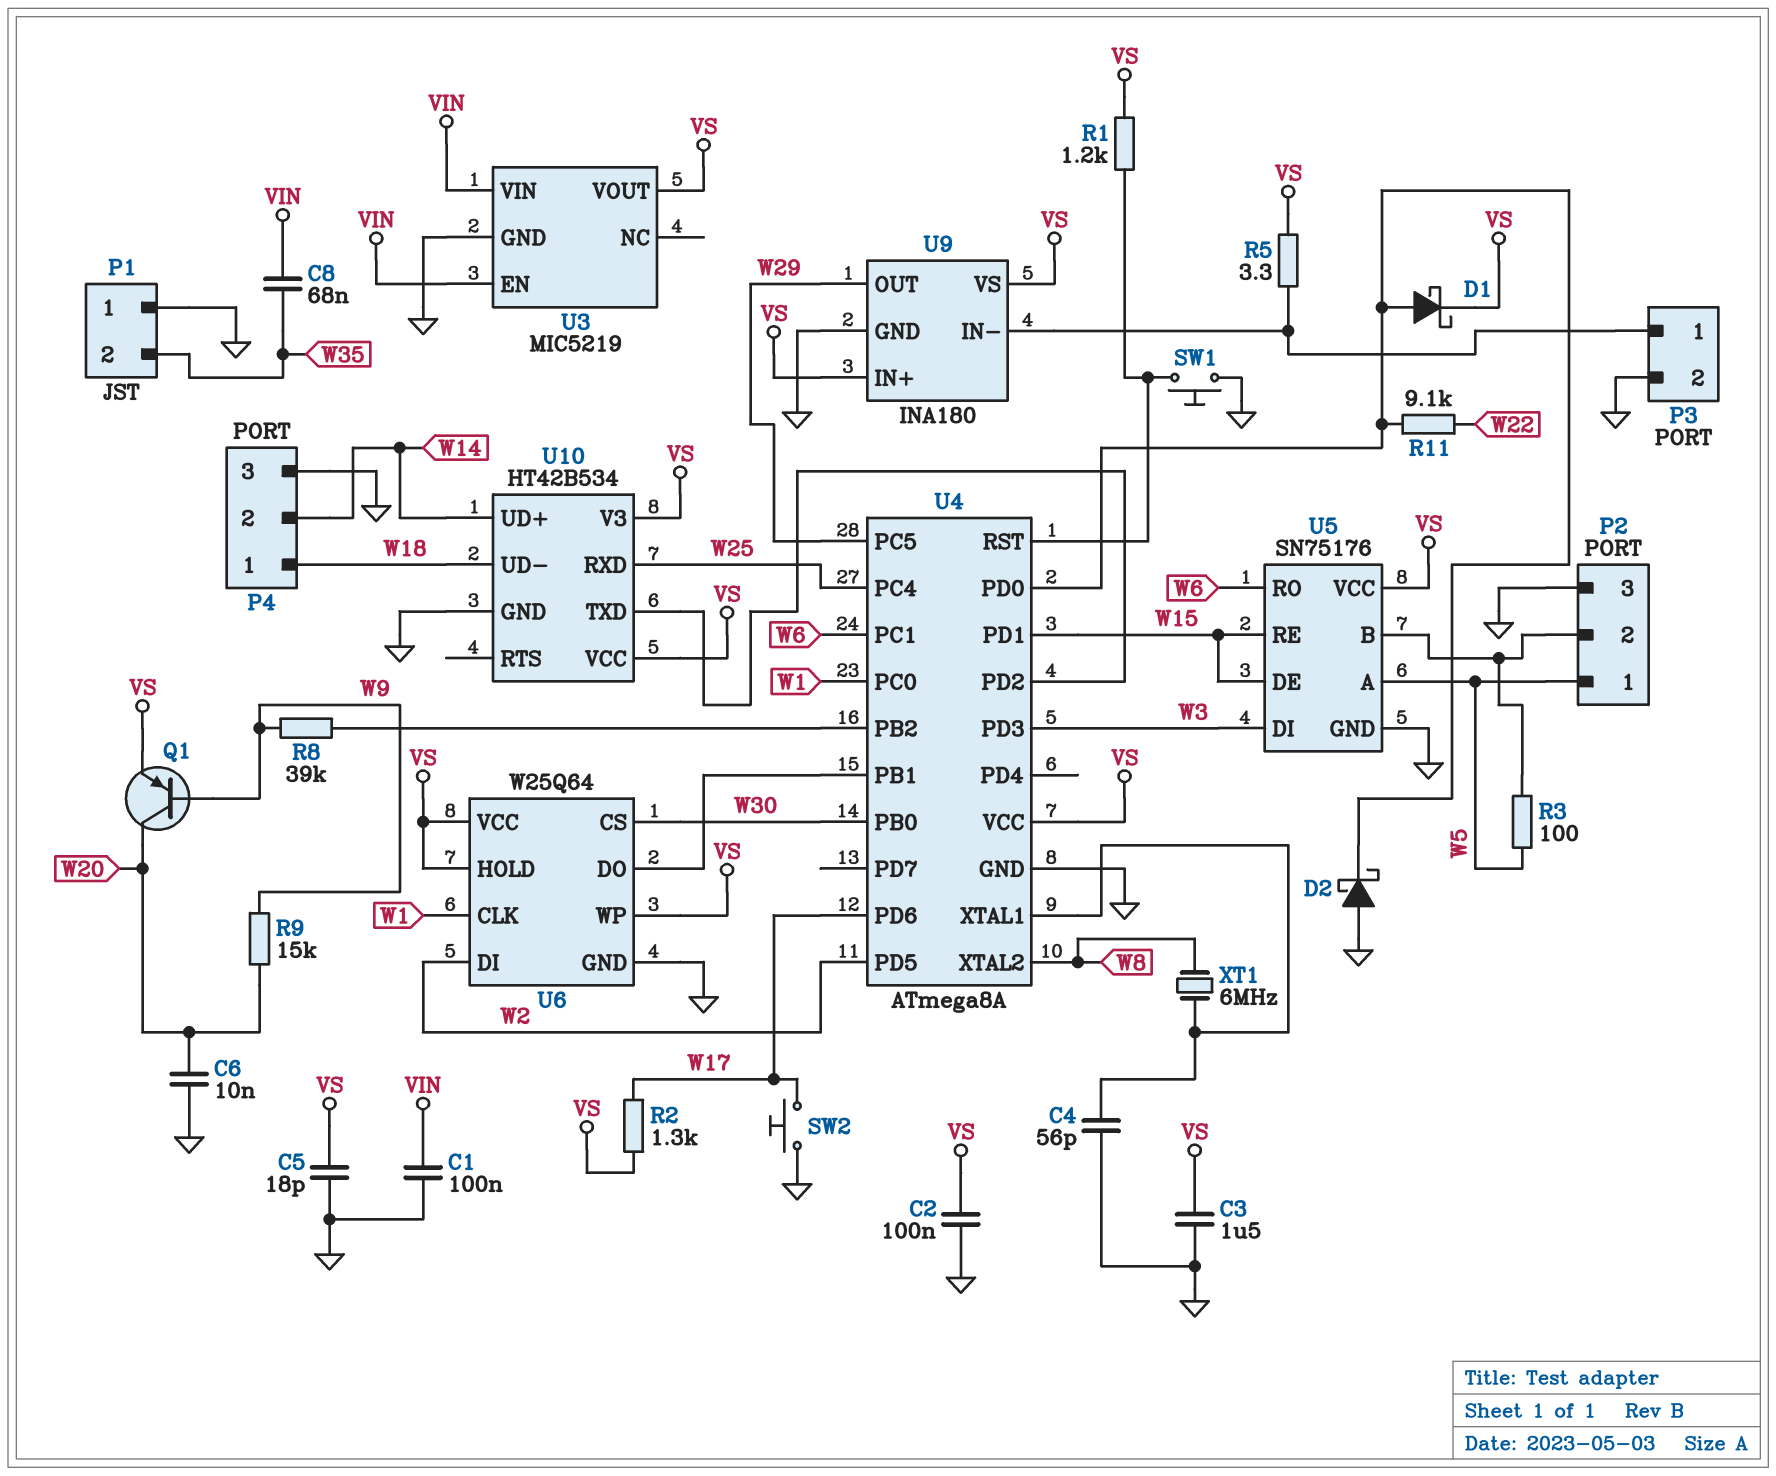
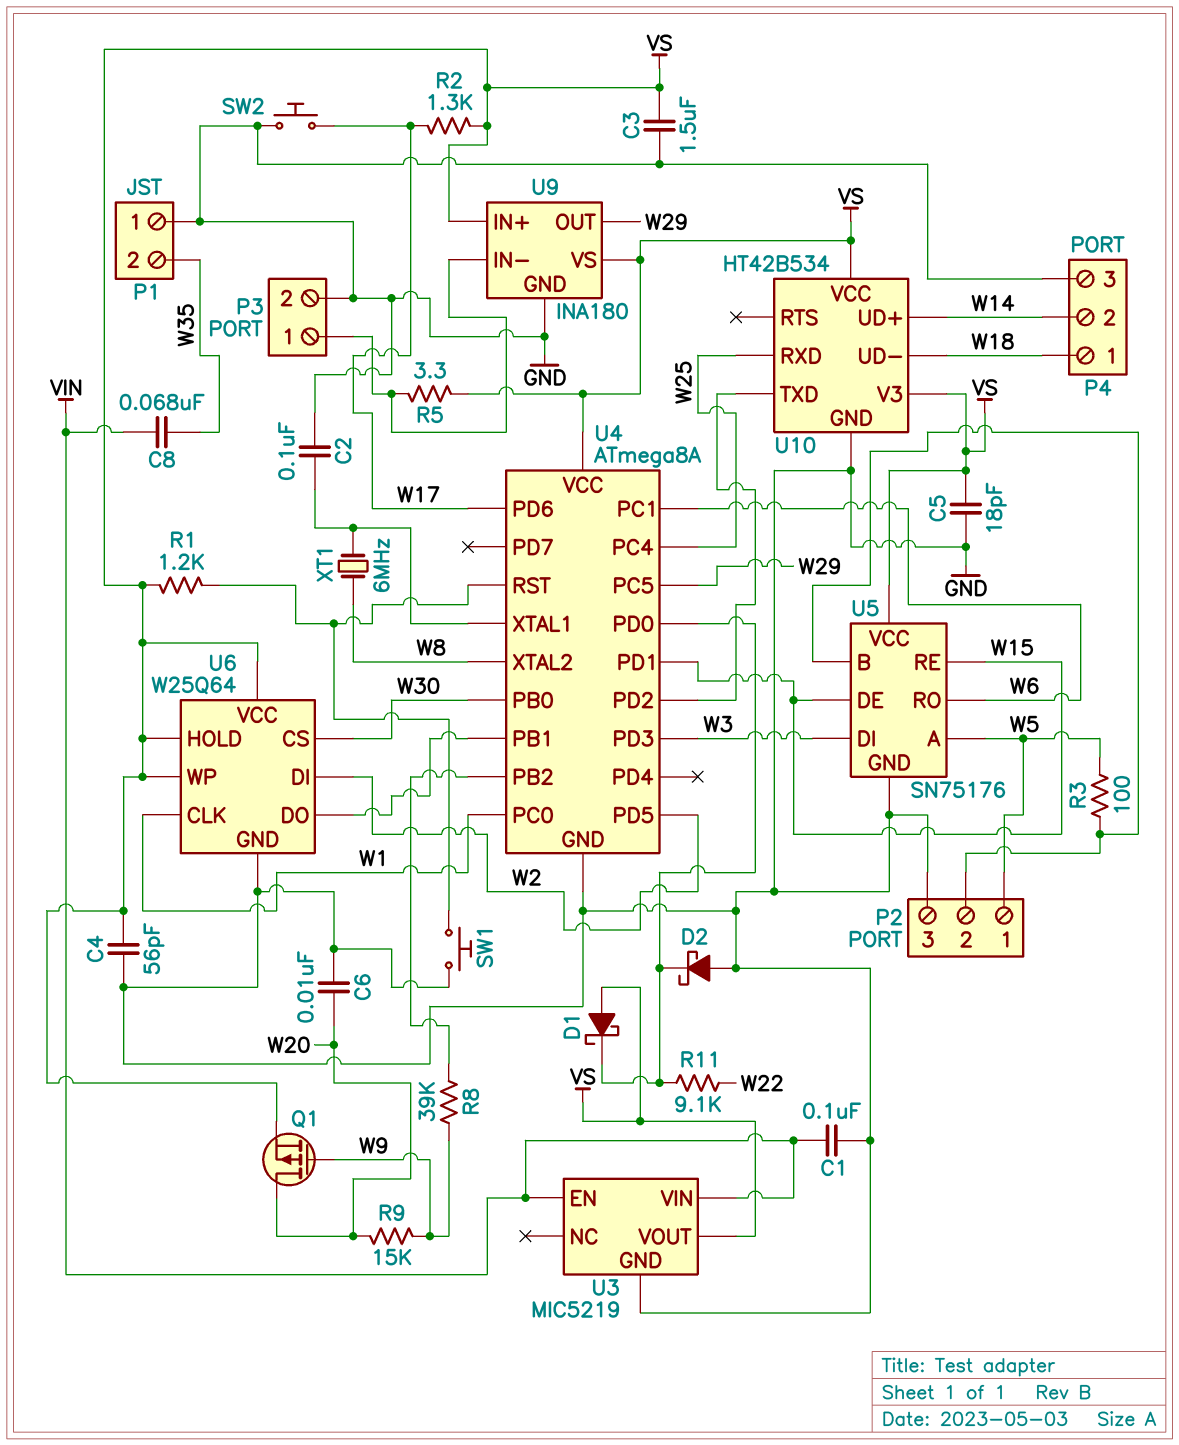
C2: 100nF (GND, VS) -> 100nF (GND, U4/XTAL1)
C4: 56pF (GND, U4/XTAL1) -> 56pF (GND, VS)
D1: schottky (A U4/PD0, K VS) -> schottky (A VS, K U4/PD0)
Q1: PNP (B W9, C W20, E VS) -> PMOS (G W9, D W20, S VS)

